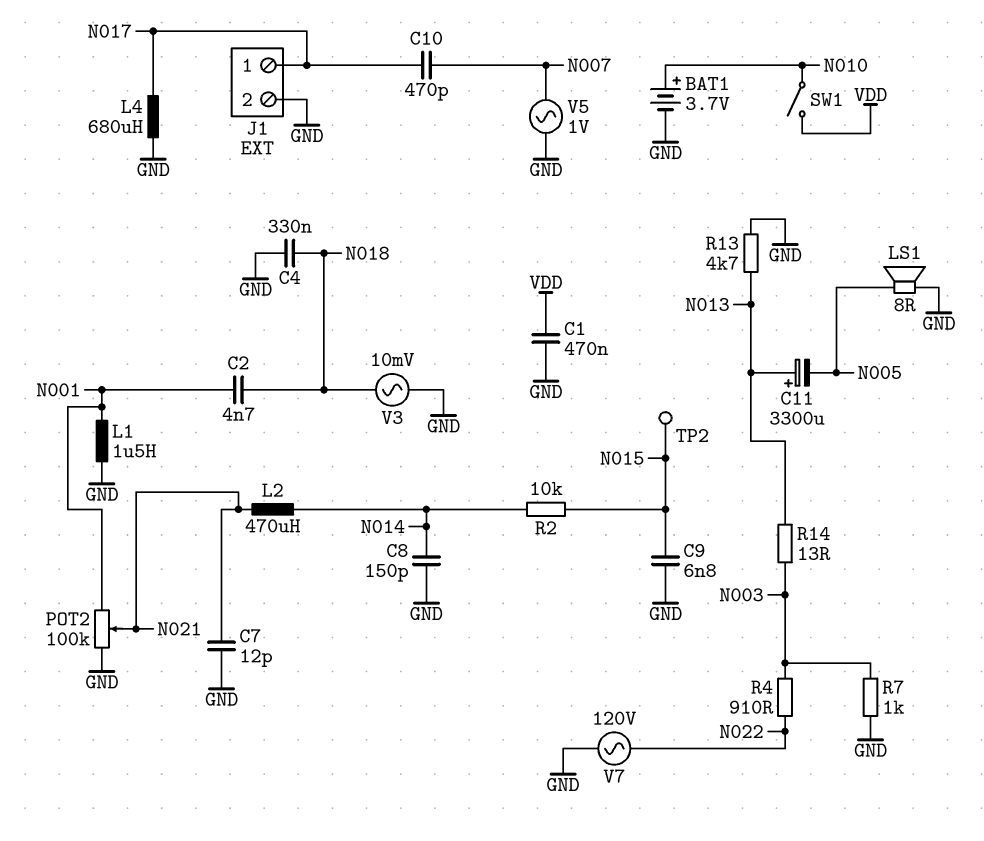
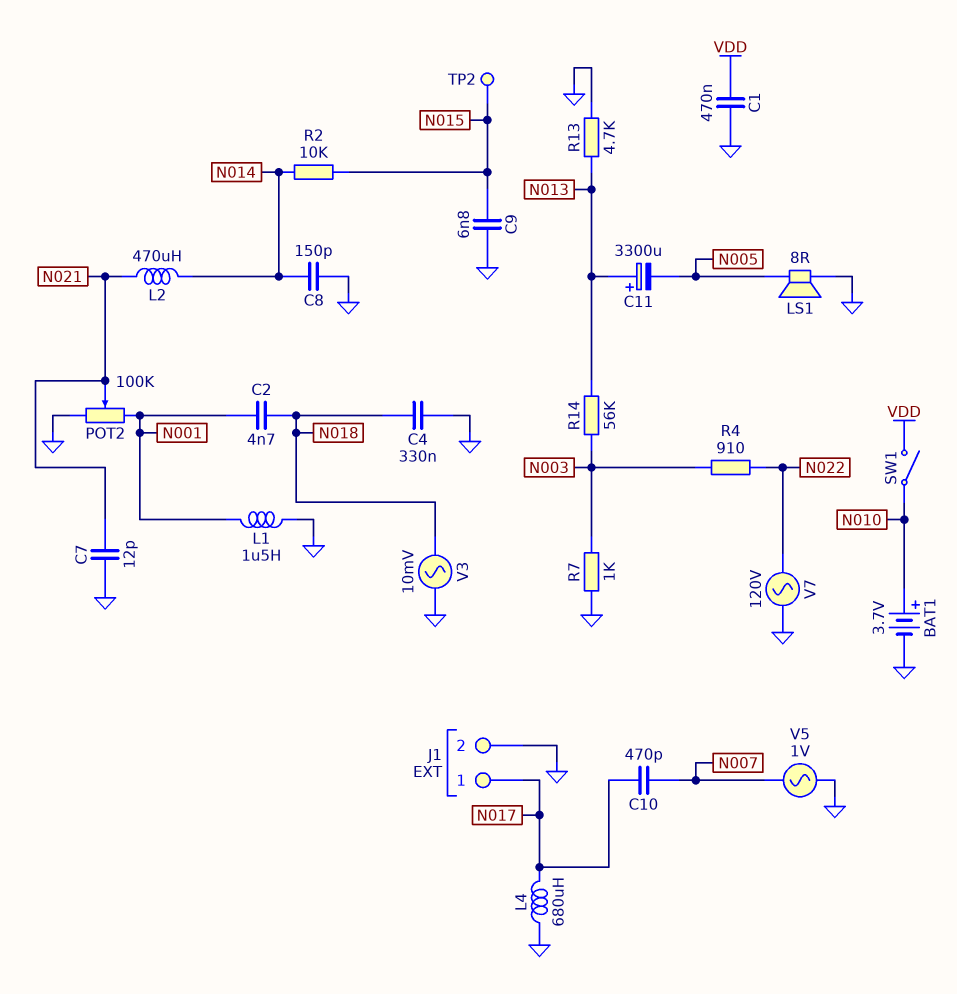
R14: 13 (N003, N013) -> 56k (N003, N013)

